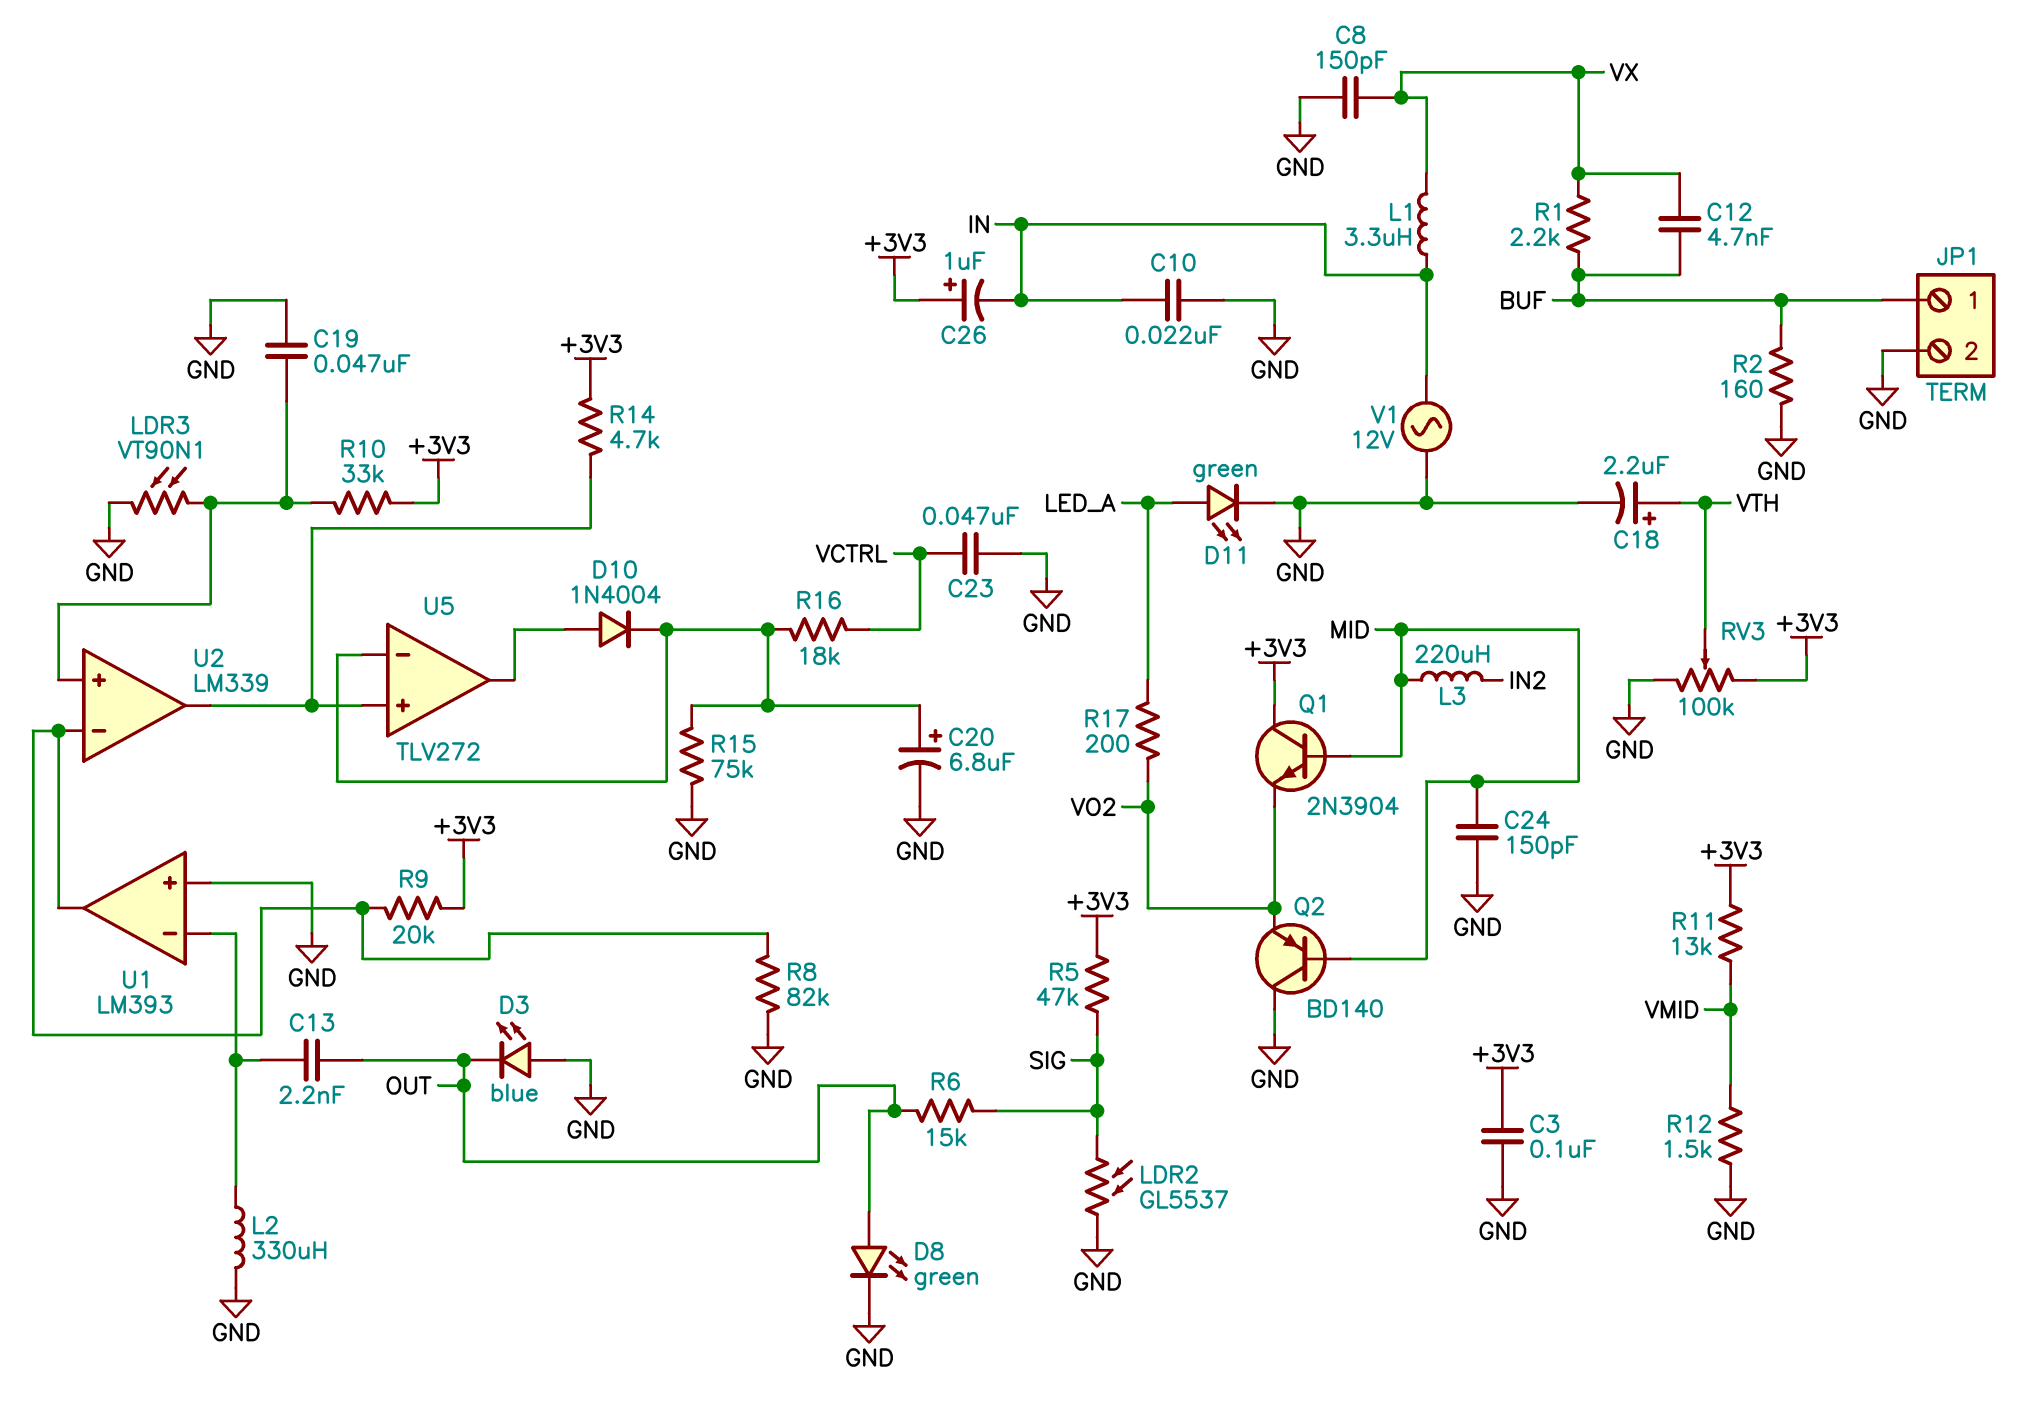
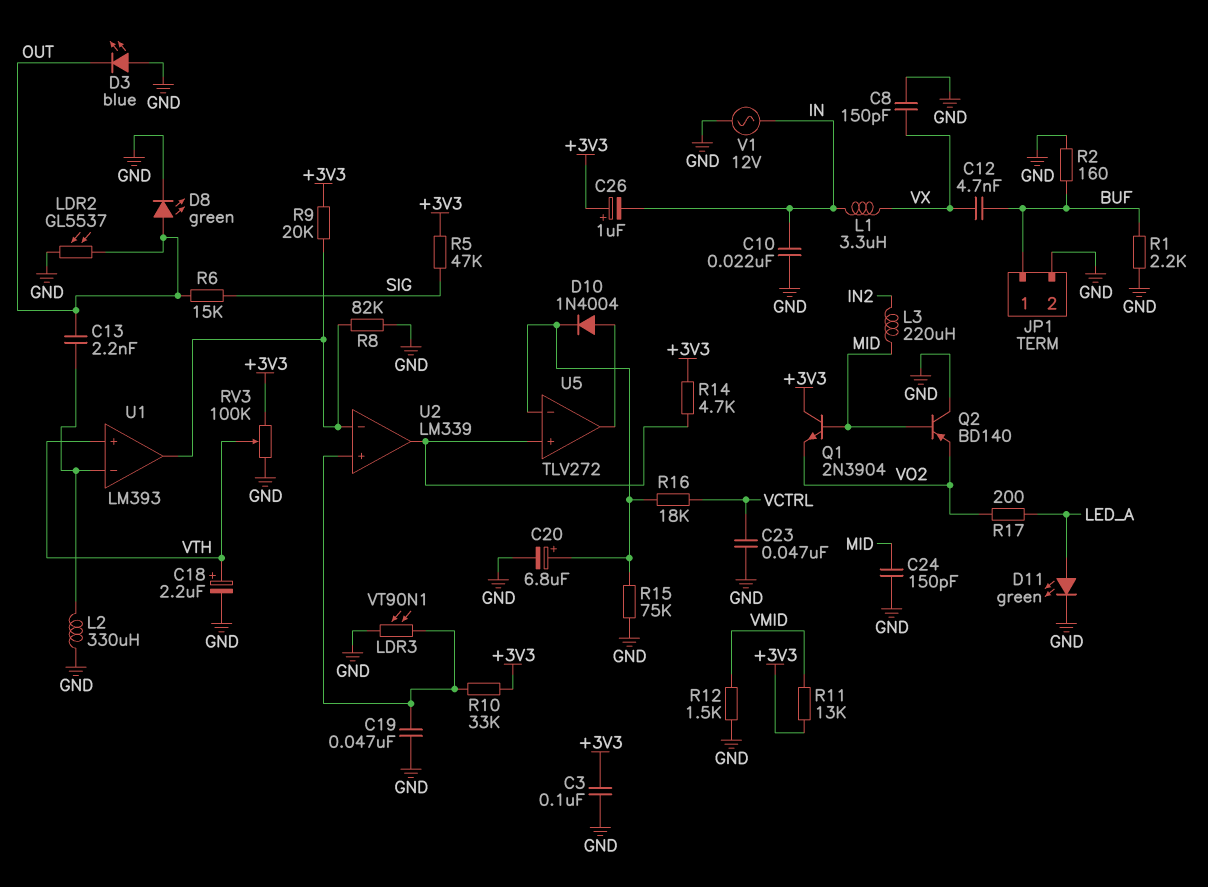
LDR2: GL5537 (GND, SIG) -> GL5537 (GND, OUT)
R1: 2.2k (BUF, VX) -> 2.2k (BUF, GND)
U1 pin in+: GND -> VTH

